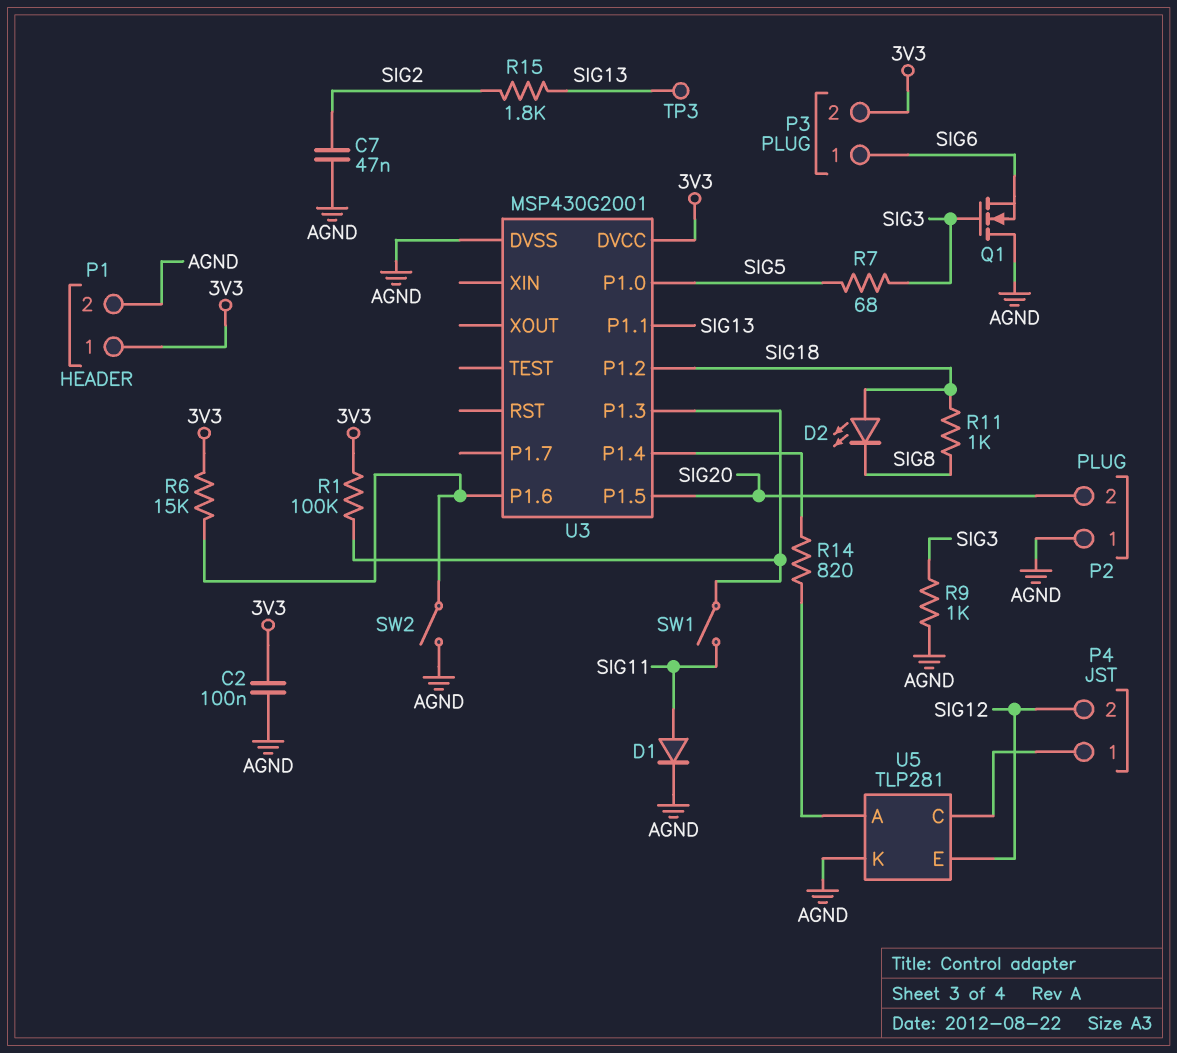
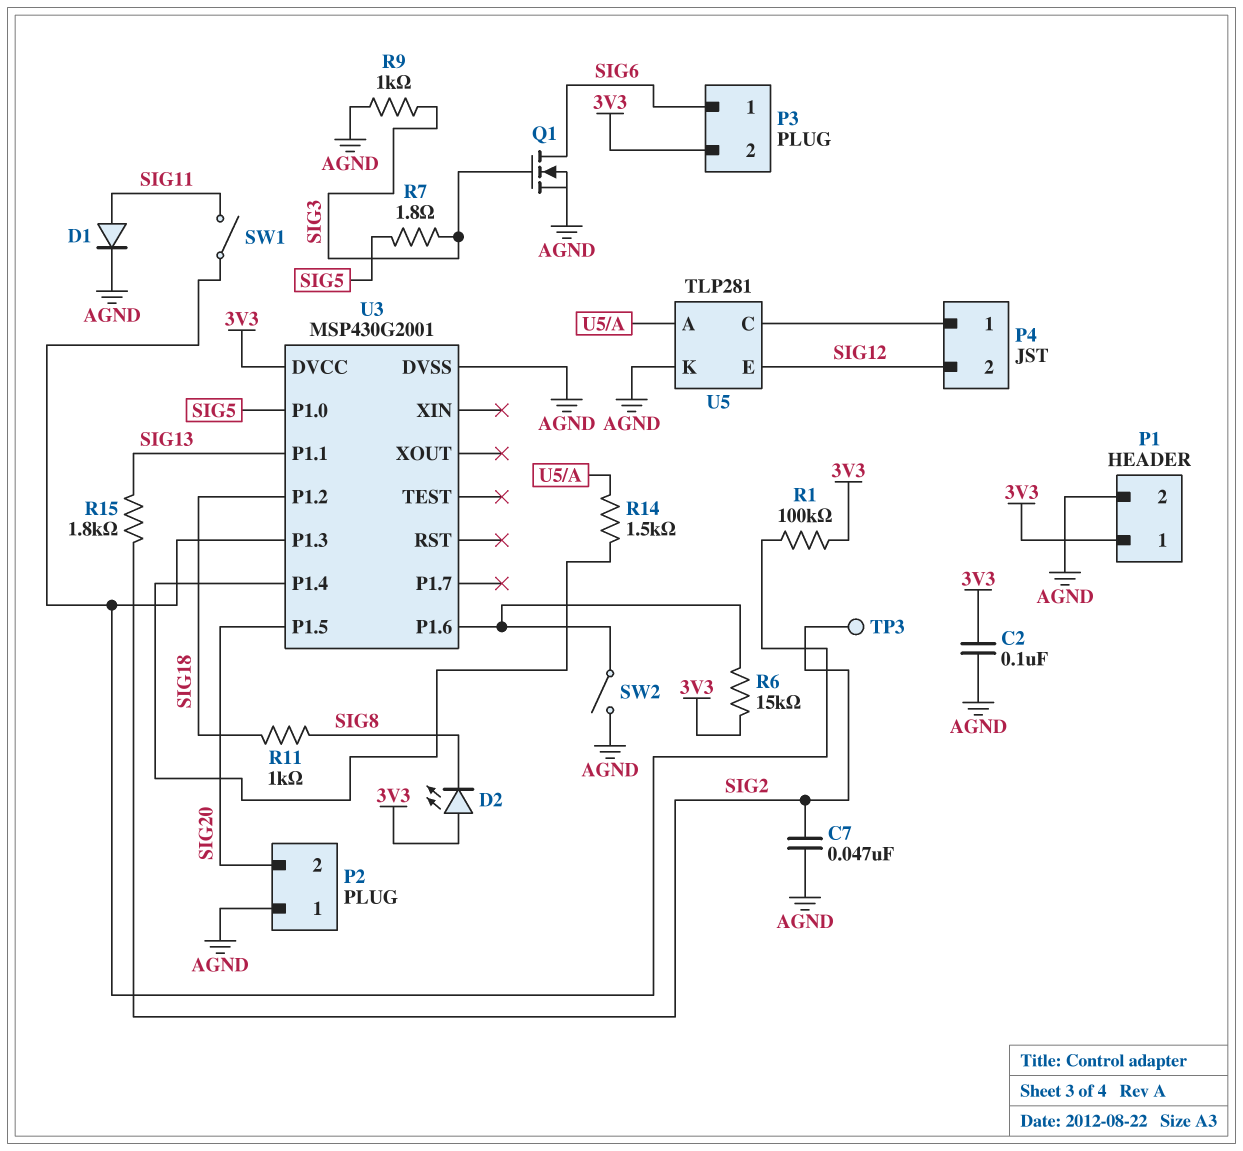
D2: LED (A SIG18, K SIG8) -> LED (A 3V3, K SIG8)
Q1: NMOS (G SIG3, D AGND, S SIG6) -> NMOS (G SIG3, D SIG6, S AGND)
R7: 68 (SIG3, SIG5) -> 1.8 (SIG3, SIG5)
R14: 820 (U3/P1.4, U5/A) -> 1.5k (U3/P1.4, U5/A)
TP3: test point (SIG13) -> test point (SIG2)

